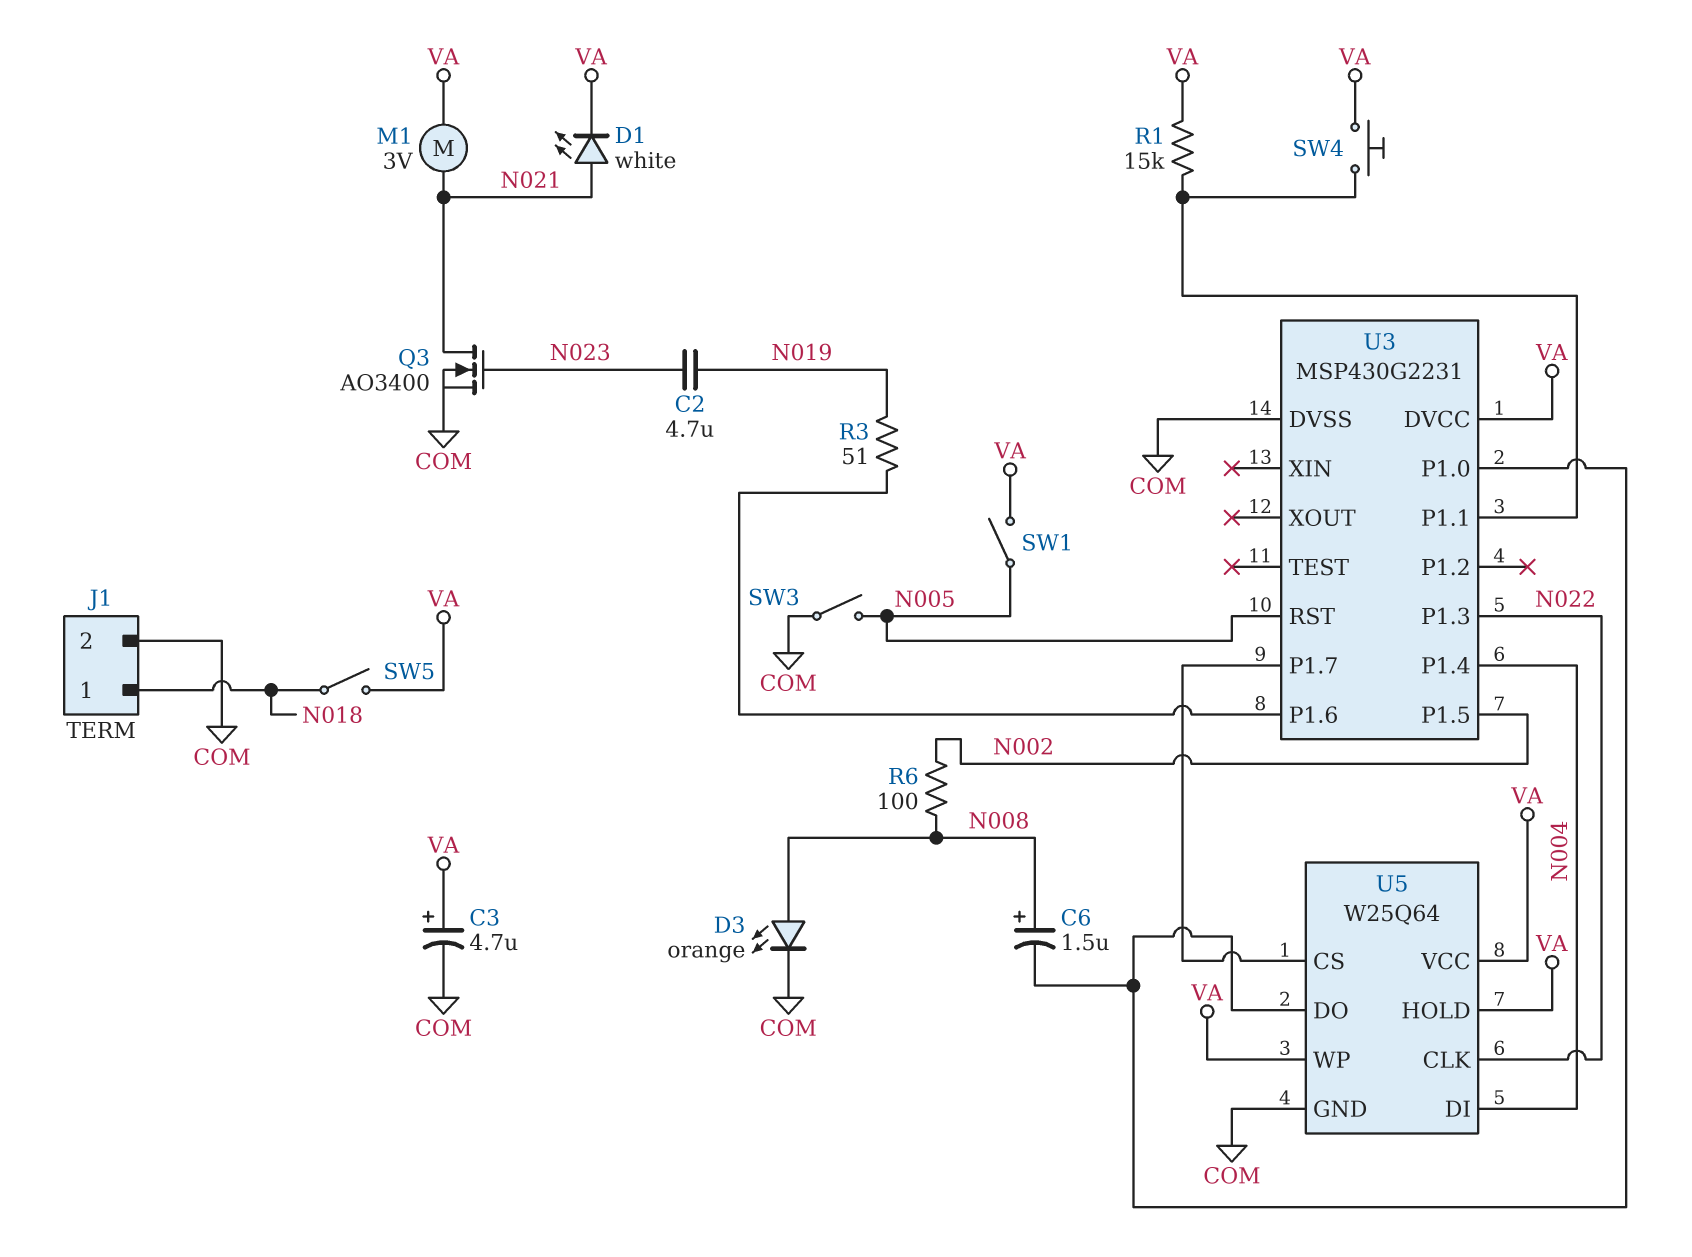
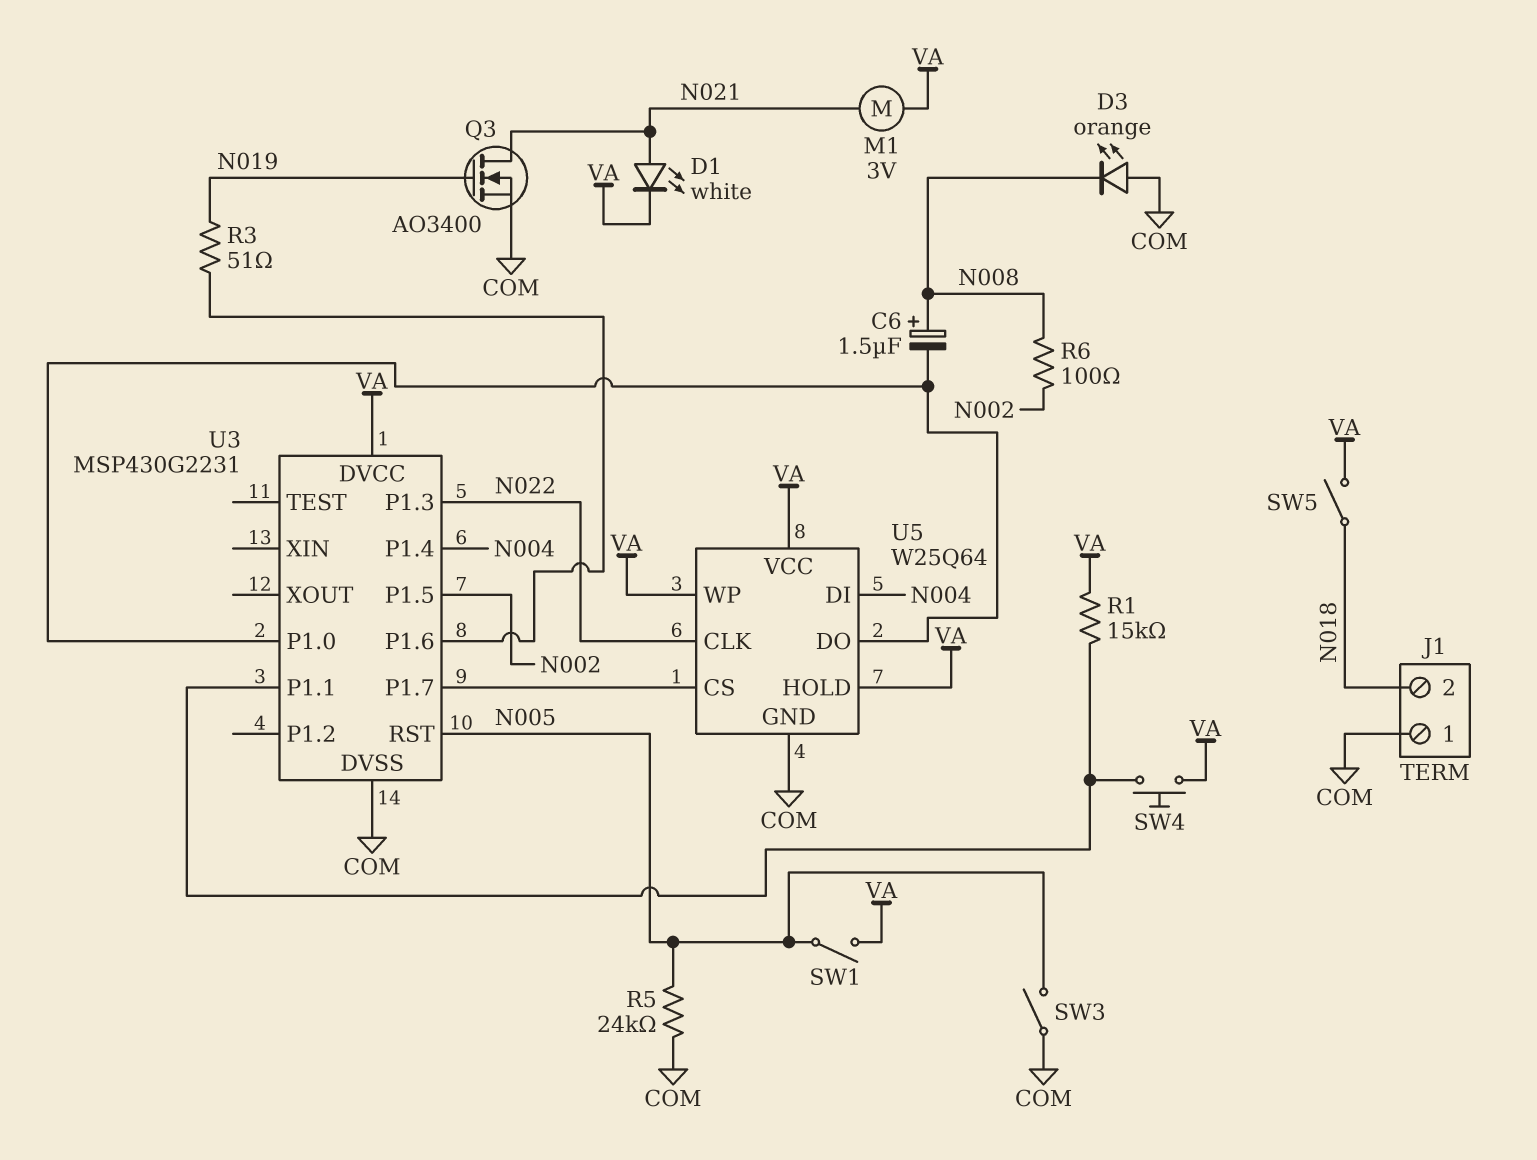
C2: 4.7uF (N019, N023) -> none
C3: 4.7uF (plus VA, minus COM) -> none
D3: LED orange (A N008, K COM) -> LED orange (A COM, K N008)
J1 pin 1: N018 -> COM
J1 pin 2: COM -> N018
Q3: NMOS AO3400 (G N023, D N021, S COM) -> NMOS AO3400 (G N019, D N021, S COM)
R5: none -> 24k (COM, N005)

